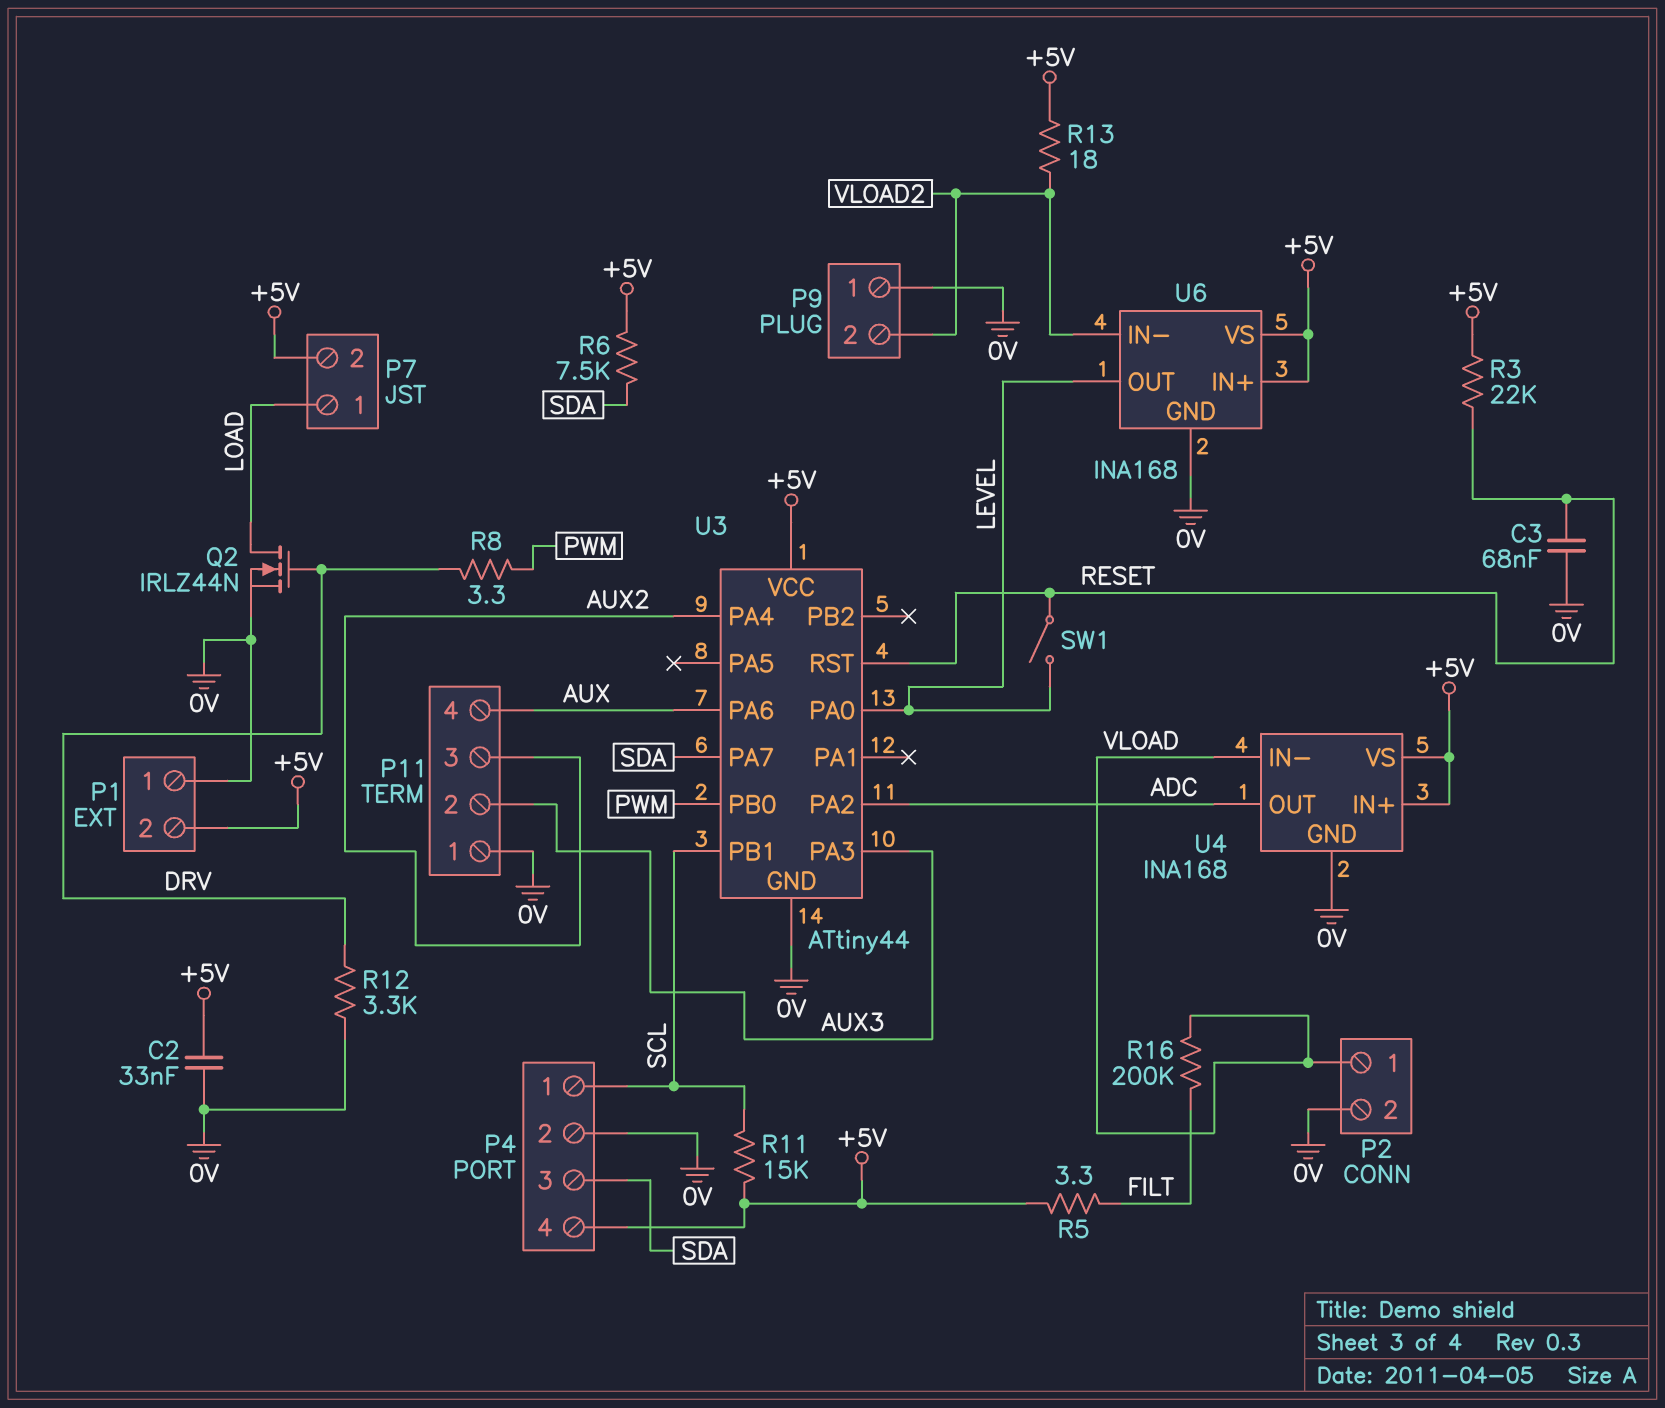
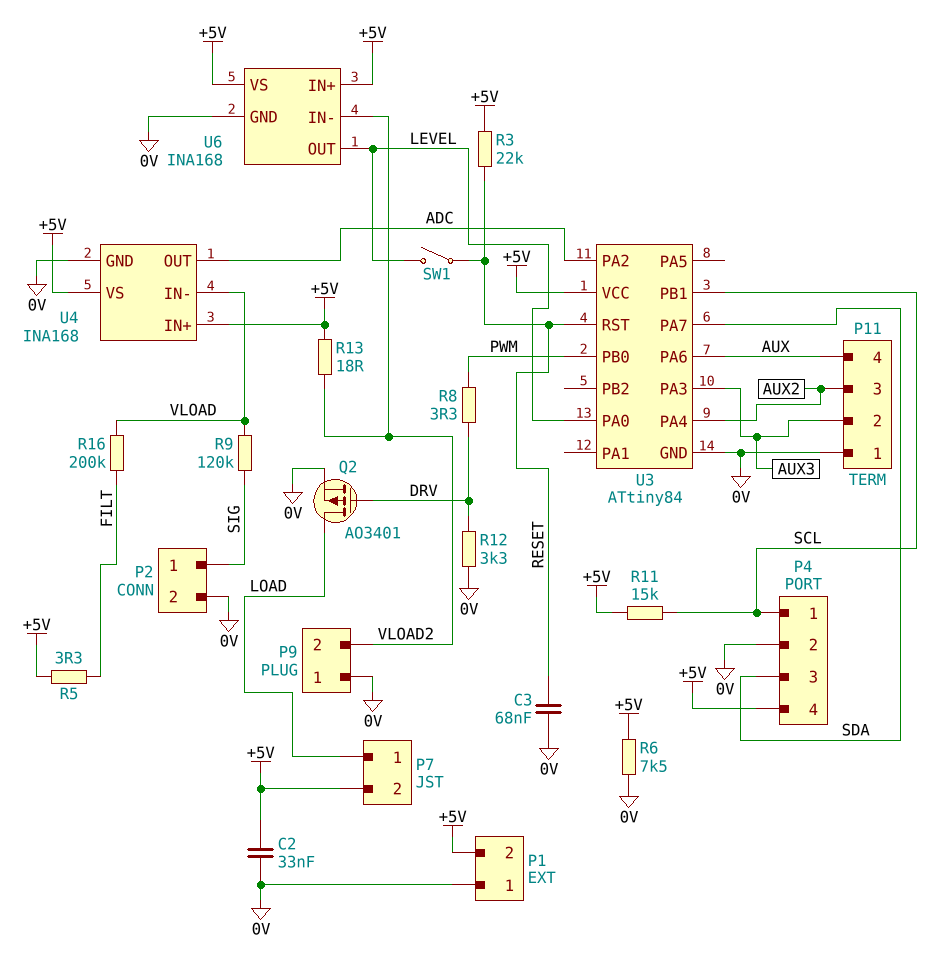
P2 pin 1: VLOAD -> SIG
Q2: NMOS IRLZ44N (G DRV, D LOAD, S 0V) -> PMOS AO3401 (G DRV, D LOAD, S 0V)
R6: 7.5k (+5V, SDA) -> 7.5k (+5V, 0V)
R9: none -> 120k (SIG, VLOAD)
U3: ATtiny44 -> ATtiny84

